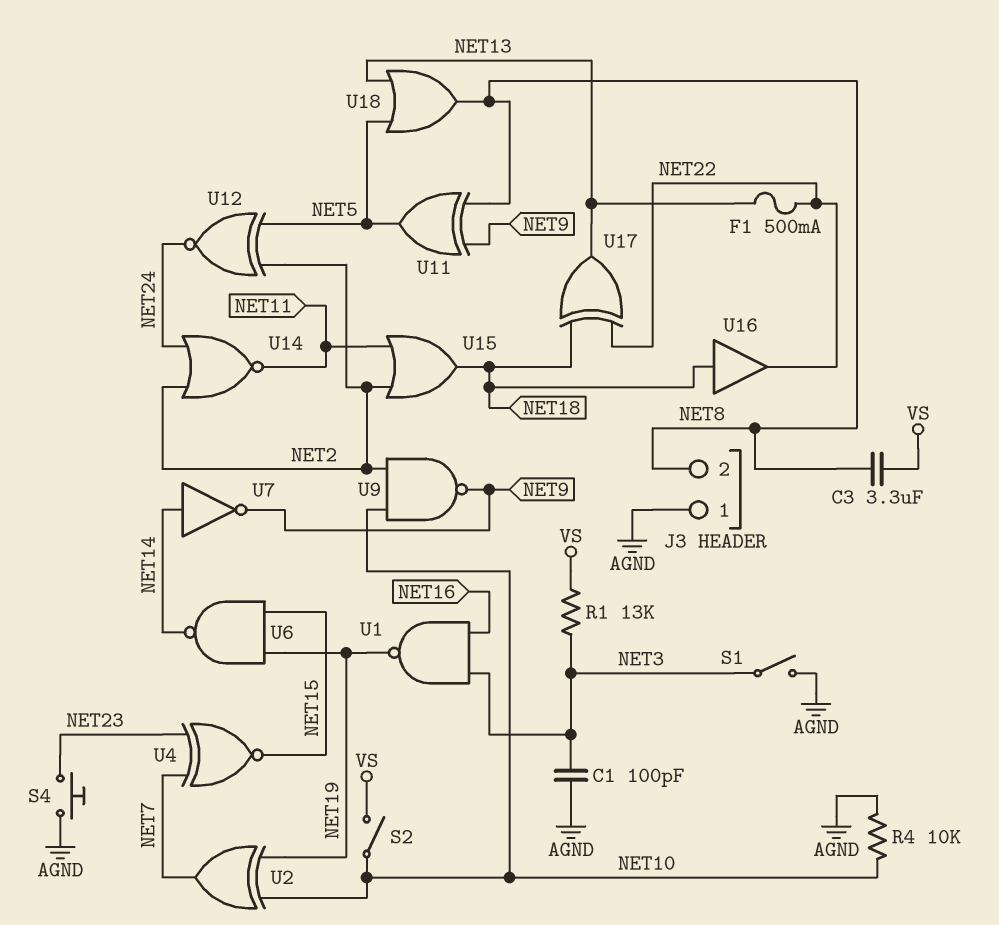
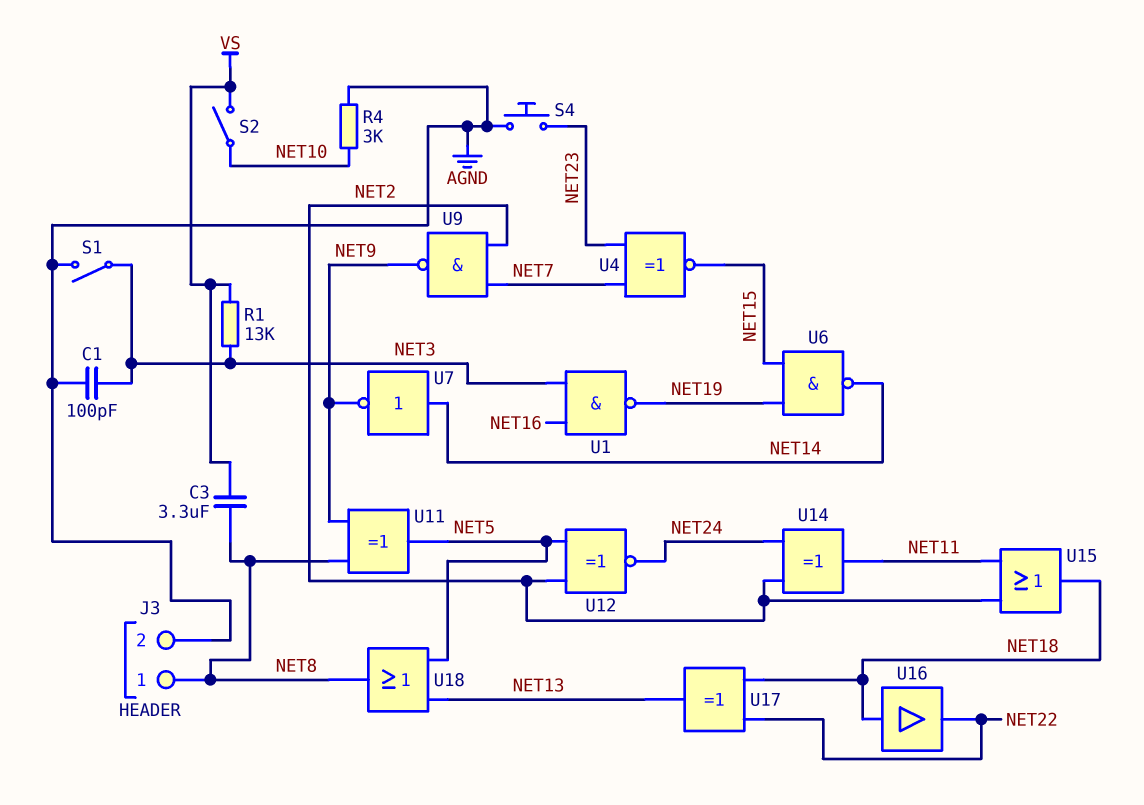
F1: 500mA (NET13, NET22) -> none
J3 pin 1: AGND -> NET8
J3 pin 2: NET8 -> AGND
R4: 10k (AGND, NET10) -> 3k (AGND, NET10)
U2: XOR (in NET10, in NET19, out NET7) -> none
U9: NAND (in NET2, in NET10, out NET9) -> NAND (in NET2, in NET7, out NET9)
U14: NOR (in NET2, in NET24, out NET11) -> XOR (in NET2, in NET24, out NET11)

